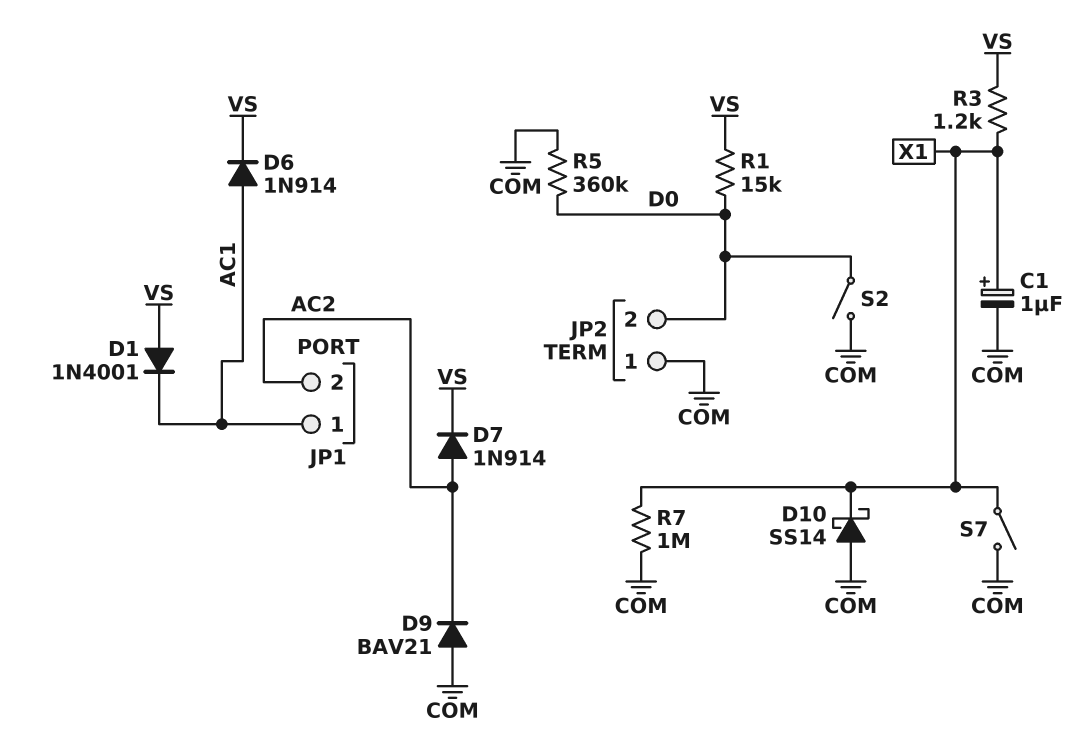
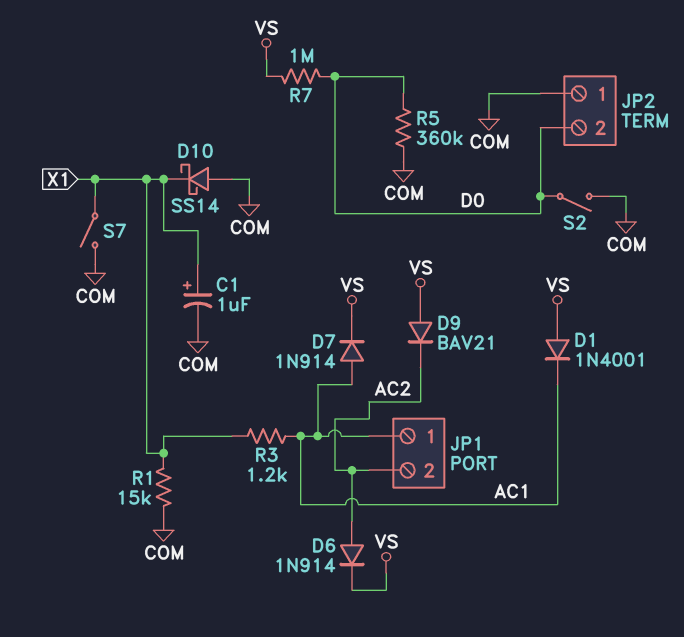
D6: diode 1N914 (A AC1, K VS) -> diode 1N914 (A AC2, K VS)
D7: diode 1N914 (A AC2, K VS) -> diode 1N914 (A AC1, K VS)
D9: diode BAV21 (A COM, K AC2) -> diode BAV21 (A VS, K AC2)
R1: 15k (D0, VS) -> 15k (COM, X1)
R3: 1.2k (VS, X1) -> 1.2k (AC1, X1)
R7: 1M (COM, X1) -> 1M (D0, VS)

